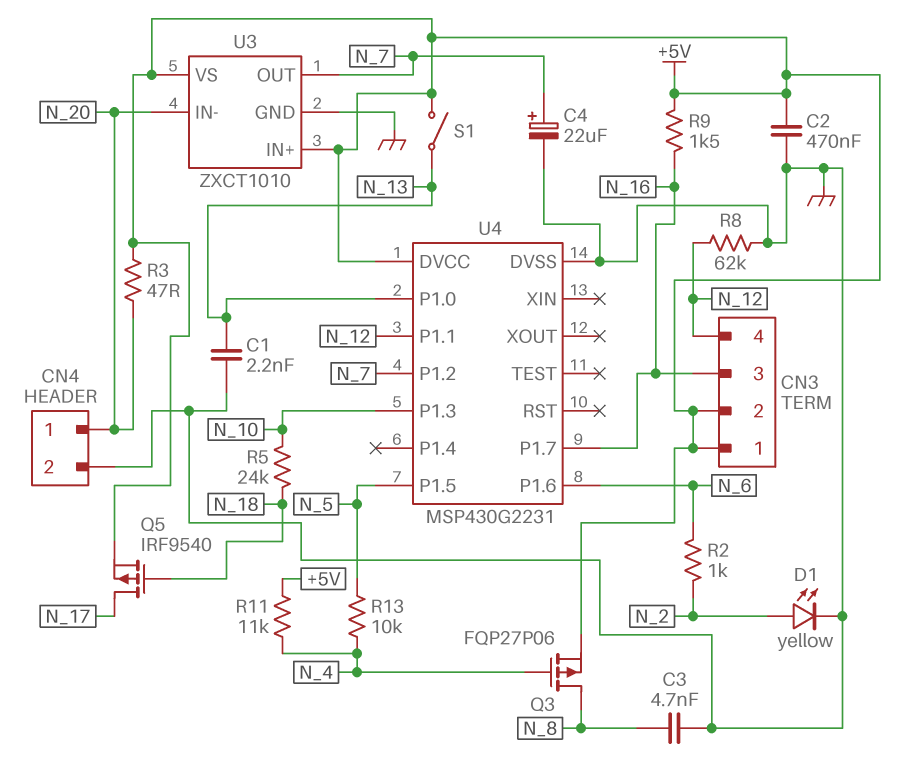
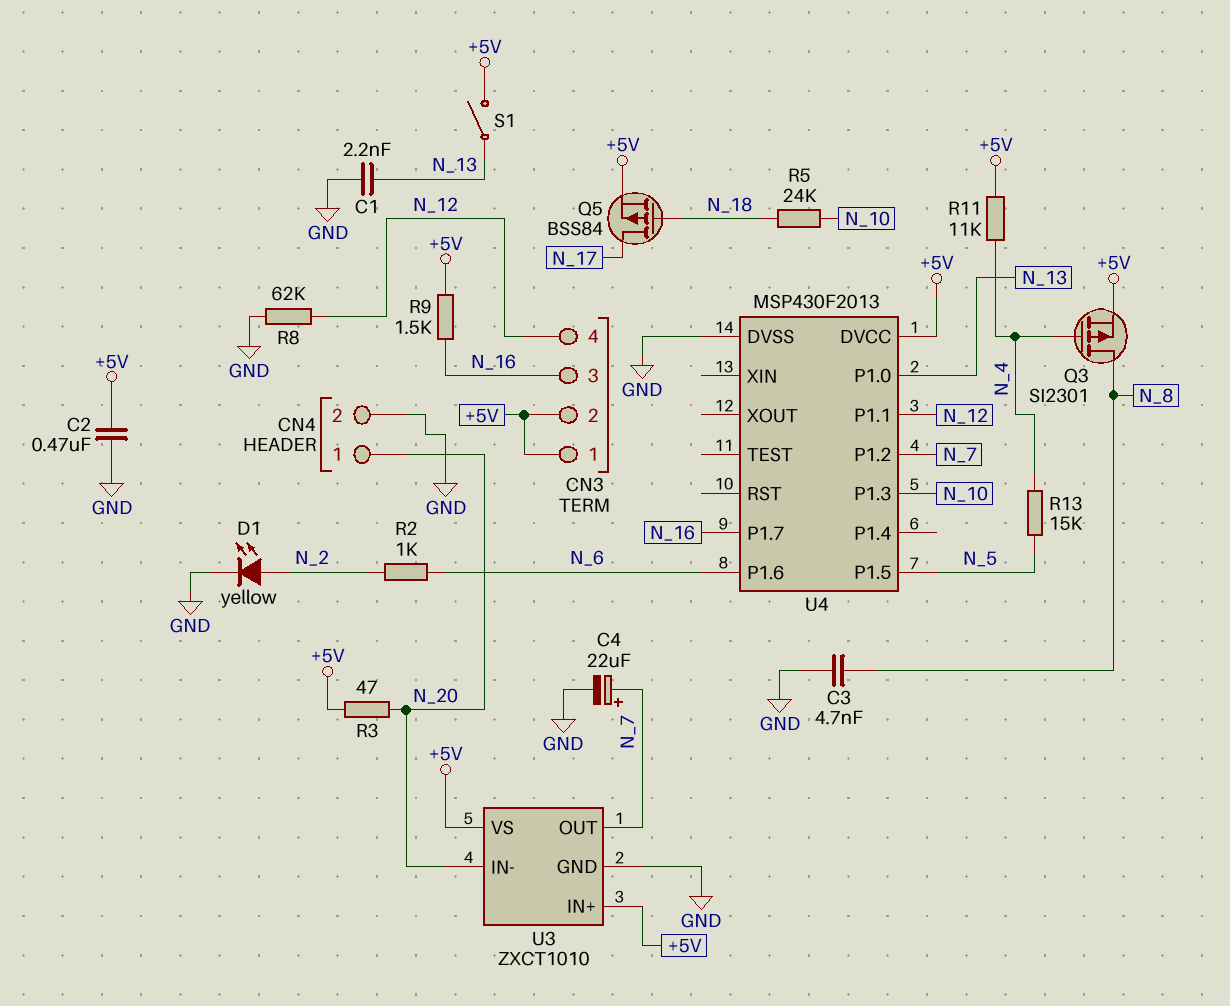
Q3: PMOS FQP27P06 (G N_4, D N_8, S +5V) -> PMOS SI2301 (G N_4, D N_8, S +5V)
Q5: PMOS IRF9540 (G N_18, D N_17, S +5V) -> PMOS BSS84 (G N_18, D N_17, S +5V)
R13: 10k (N_4, N_5) -> 15k (N_4, N_5)
U4: MSP430G2231 -> MSP430F2013

